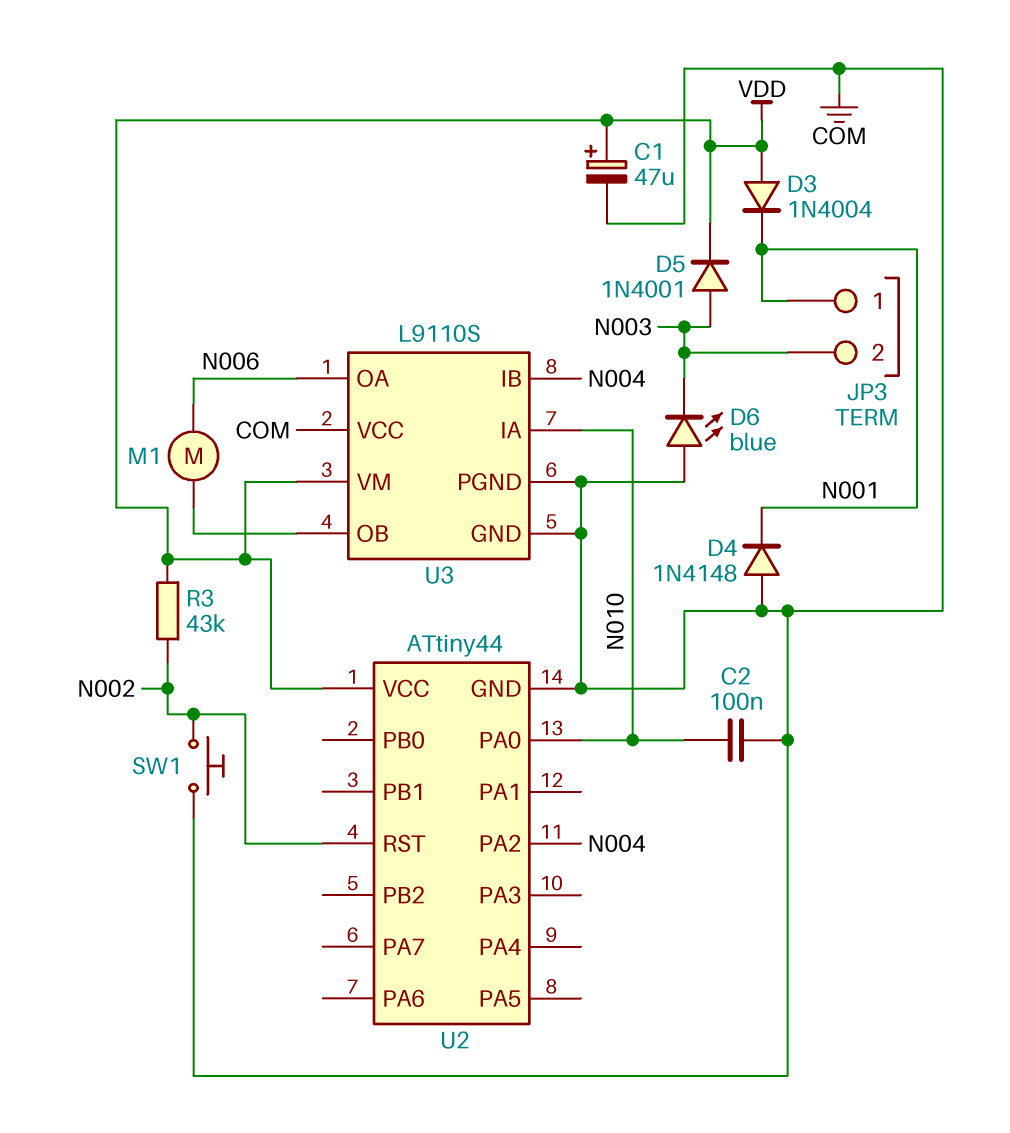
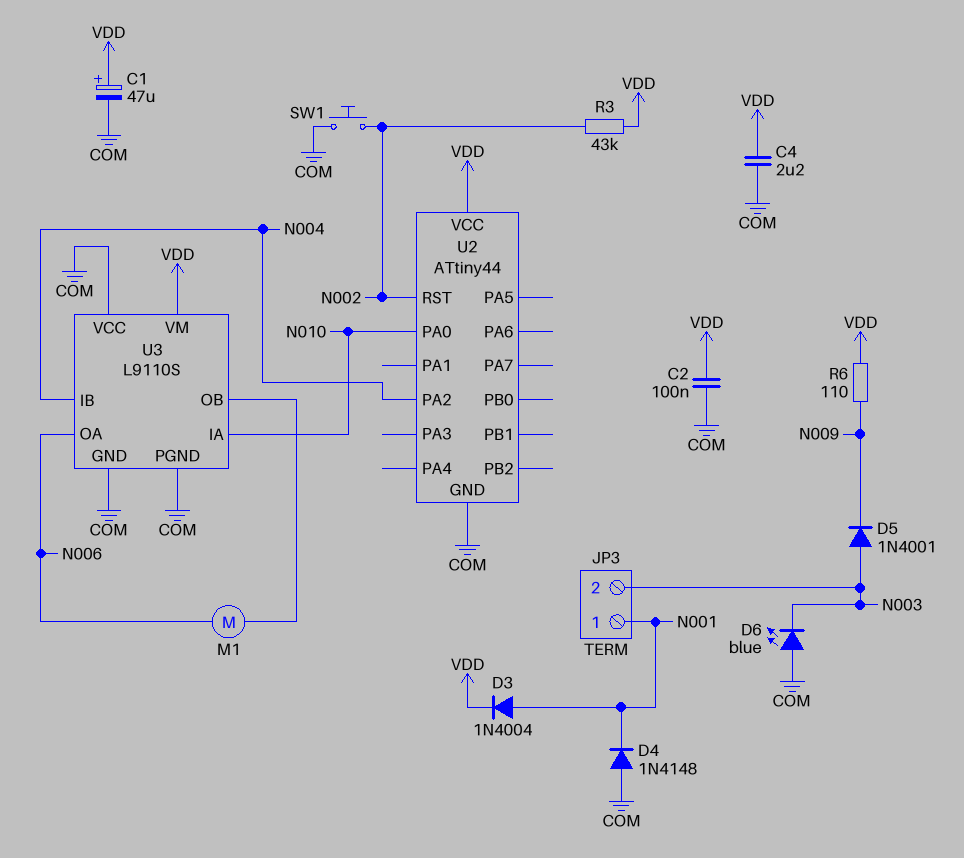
C2: 100nF (COM, N010) -> 100nF (COM, VDD)
C4: none -> 2.2uF (COM, VDD)
D3: diode 1N4004 (A VDD, K N001) -> diode 1N4004 (A N001, K VDD)
D5: diode 1N4001 (A N003, K VDD) -> diode 1N4001 (A N003, K N009)
R6: none -> 110 (N009, VDD)

